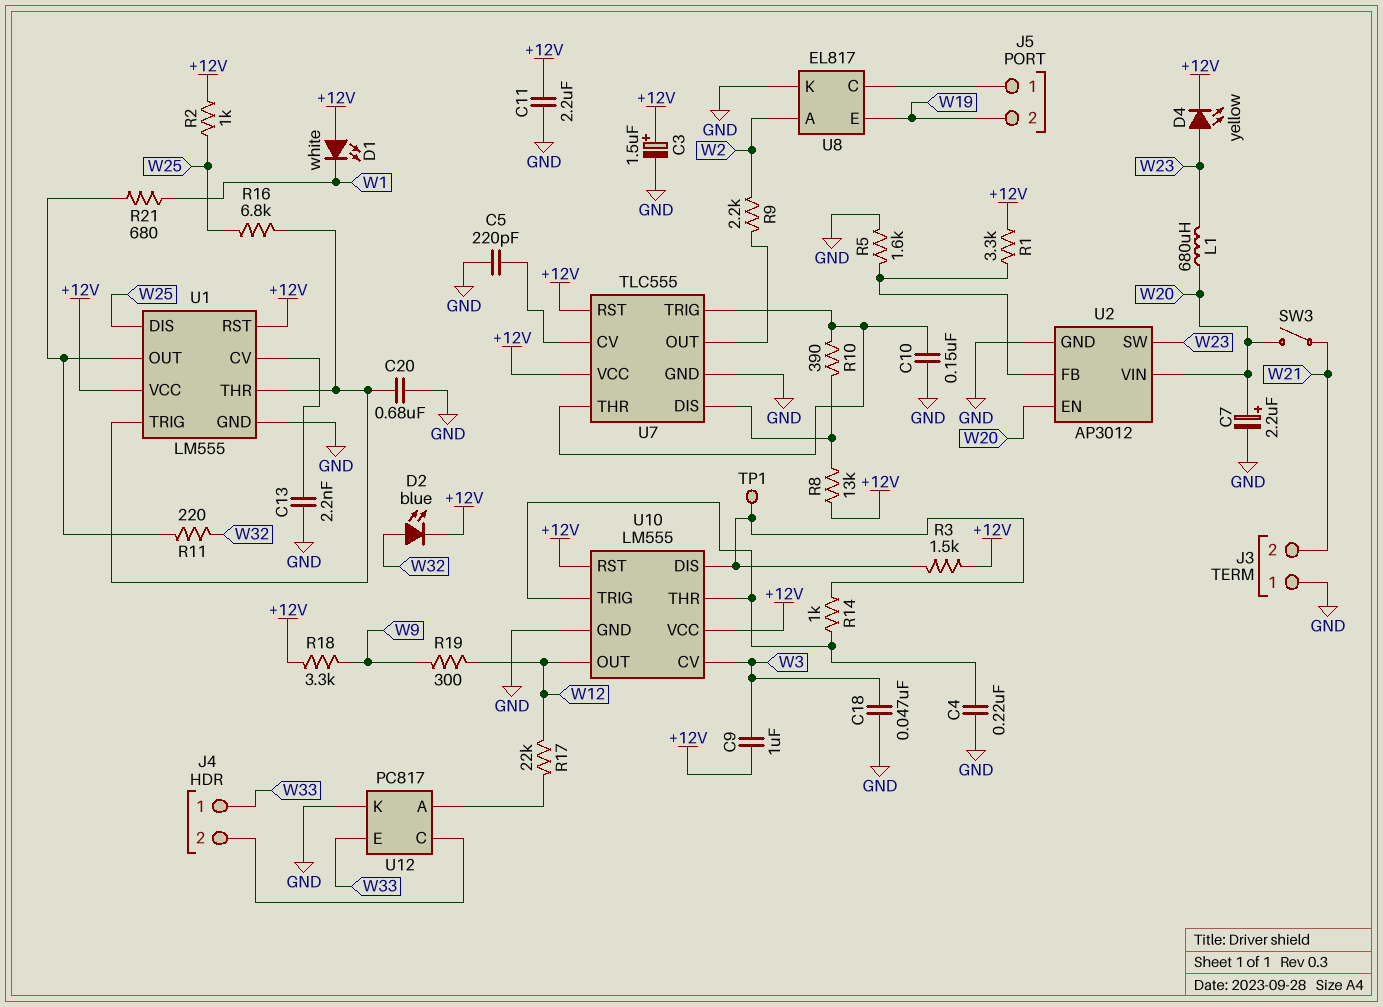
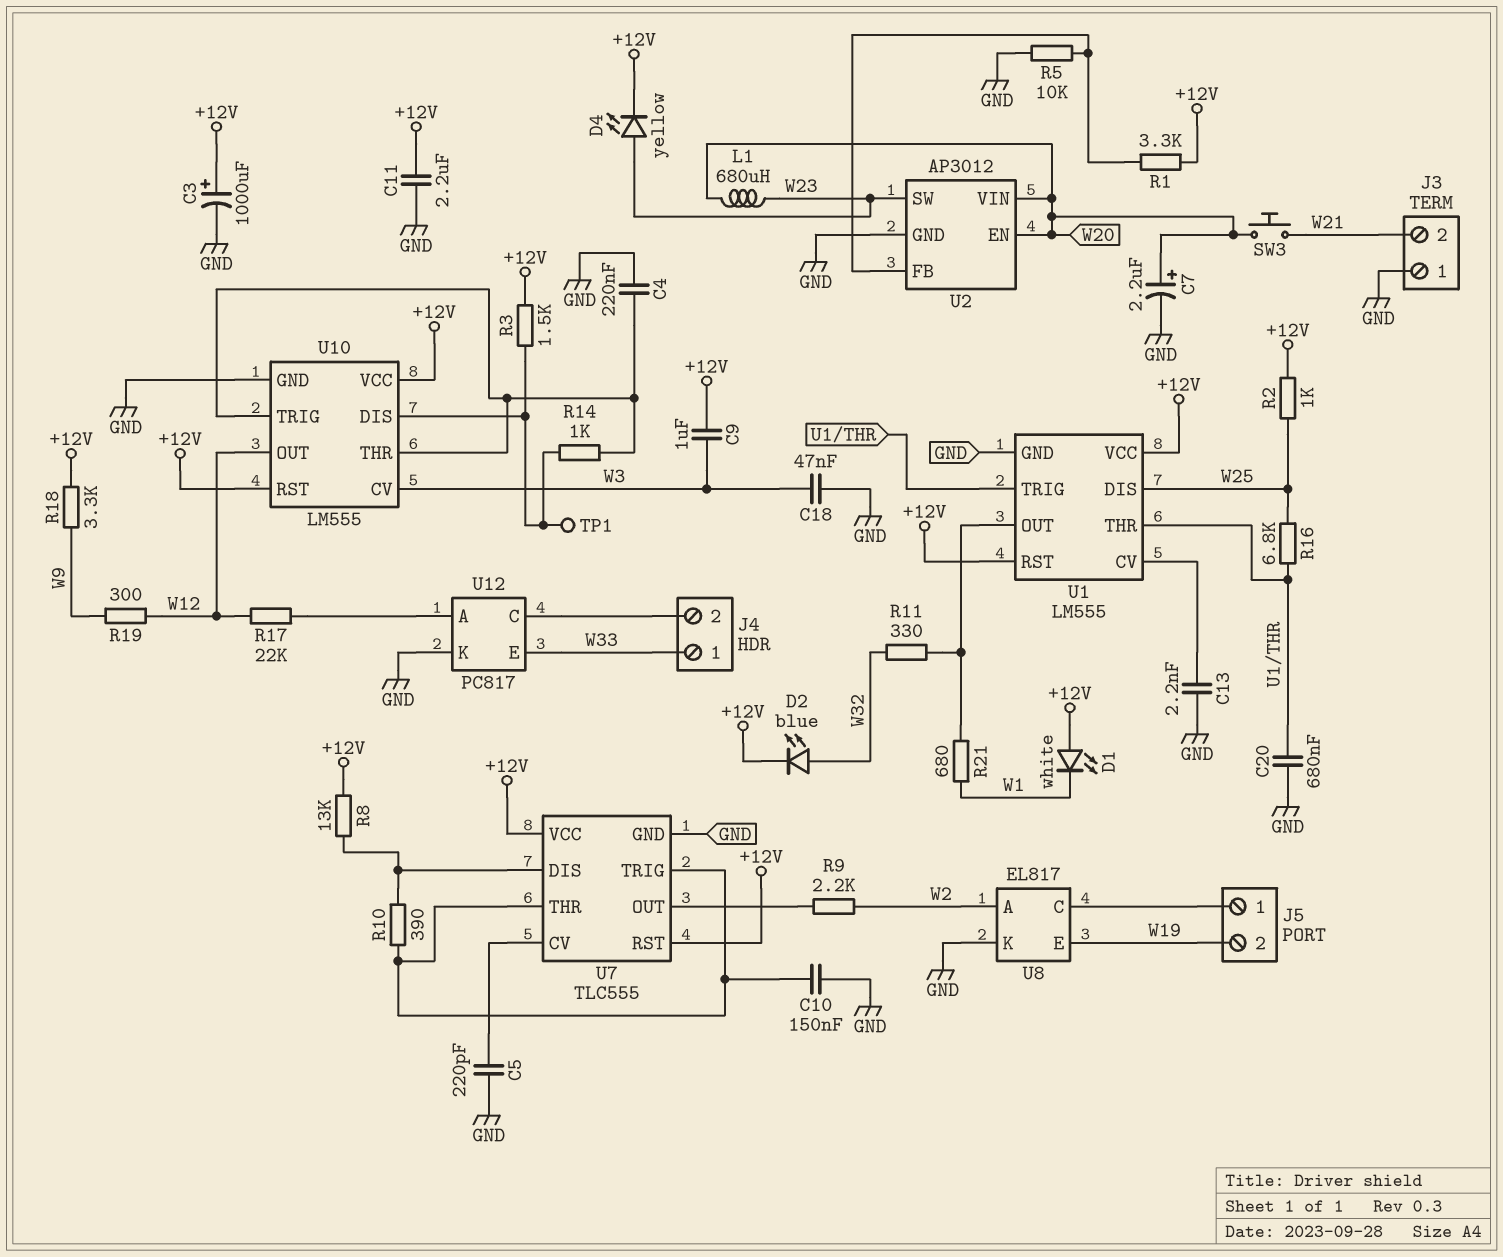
C3: 1.5uF (plus +12V, minus GND) -> 1000uF (plus +12V, minus GND)
R5: 1.6k (GND, U2/FB) -> 10k (GND, U2/FB)
R11: 220 (U1/OUT, W32) -> 330 (U1/OUT, W32)
SW3: switch (W20, W21) -> button (W20, W21)

